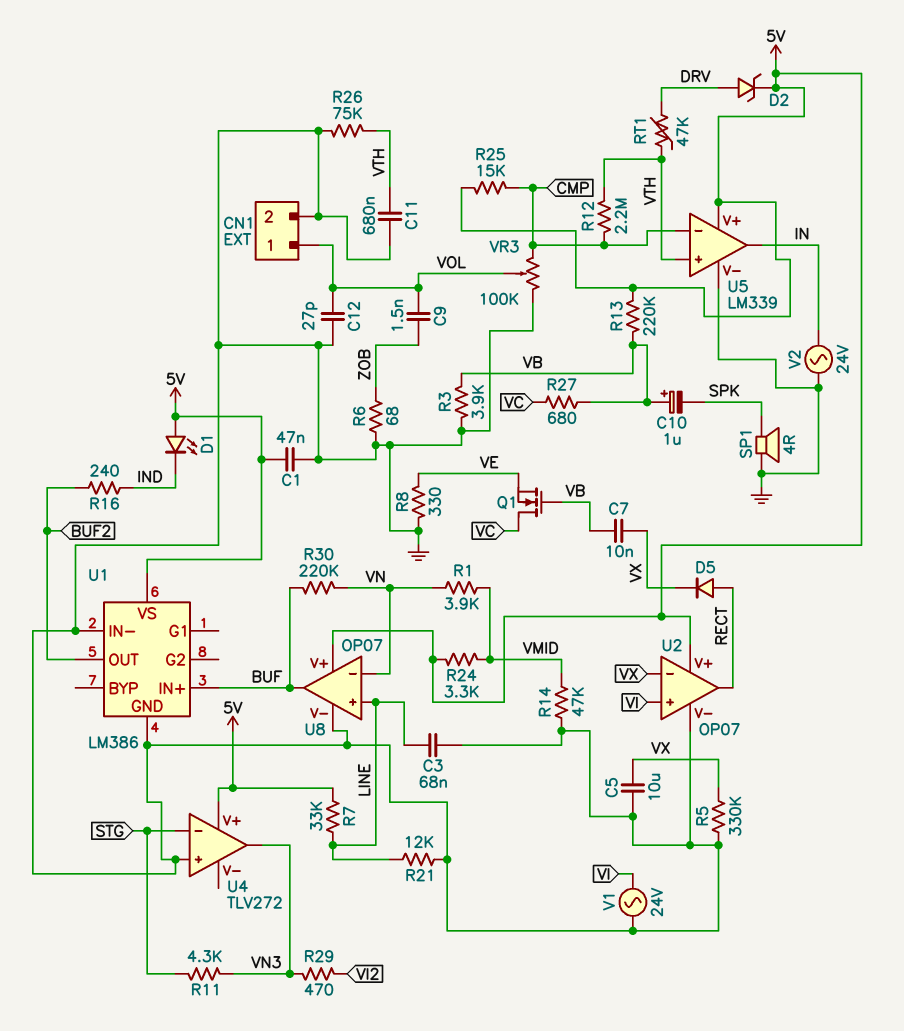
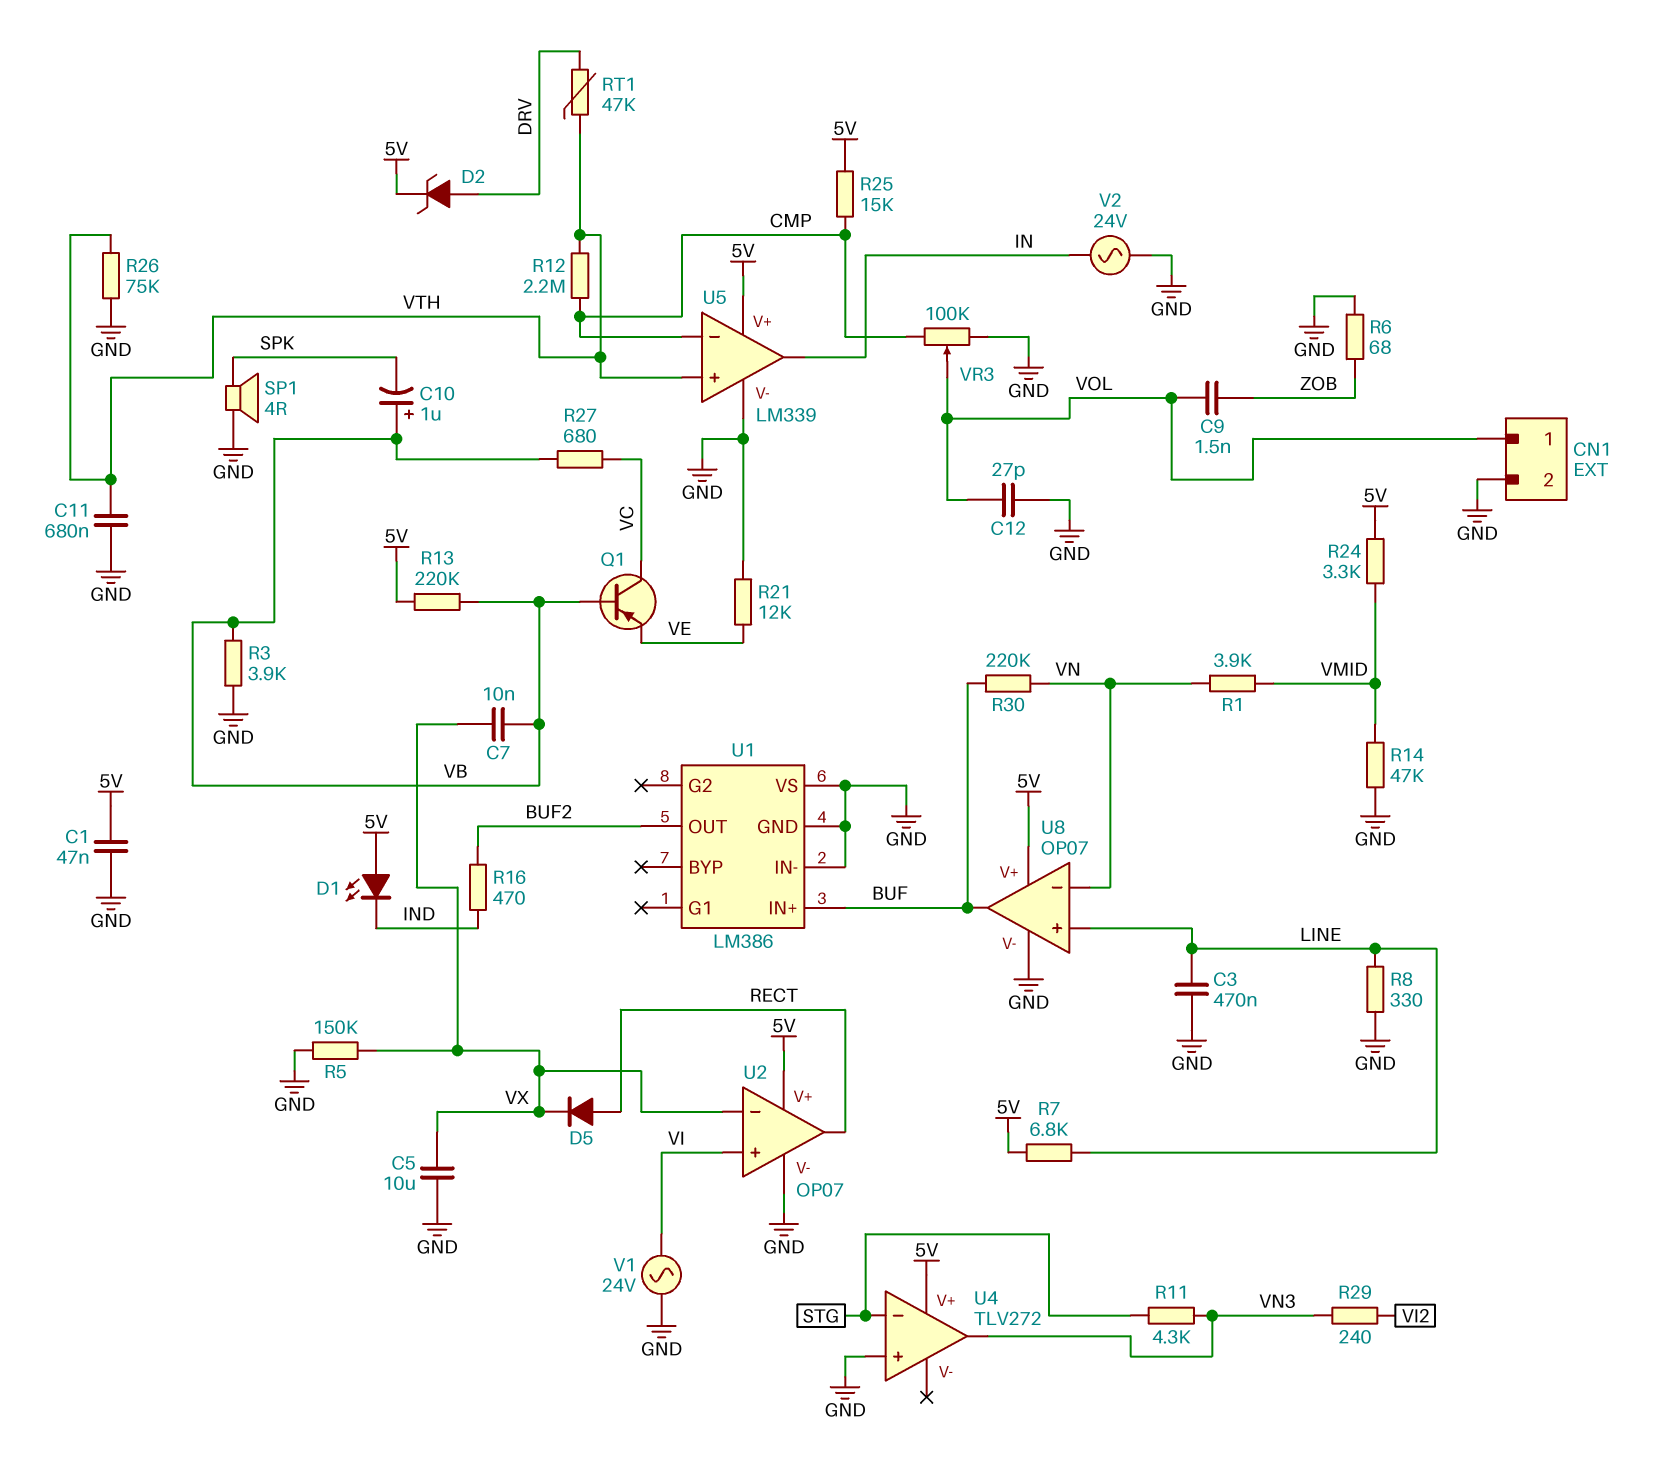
C3: 68nF (GND, LINE) -> 470nF (GND, LINE)
Q1: NMOS (G VB, D VC, S VE) -> PNP (B VB, C VC, E VE)
R5: 330k (GND, VX) -> 150k (GND, VX)
R7: 33k (5V, LINE) -> 6.8k (5V, LINE)
R8: 330 (GND, VE) -> 330 (GND, LINE)
R16: 240 (BUF2, IND) -> 470 (BUF2, IND)
R21: 12k (GND, LINE) -> 12k (GND, VE)
R29: 470 (VI2, VN3) -> 240 (VI2, VN3)
U1 pin VS: 5V -> GND

